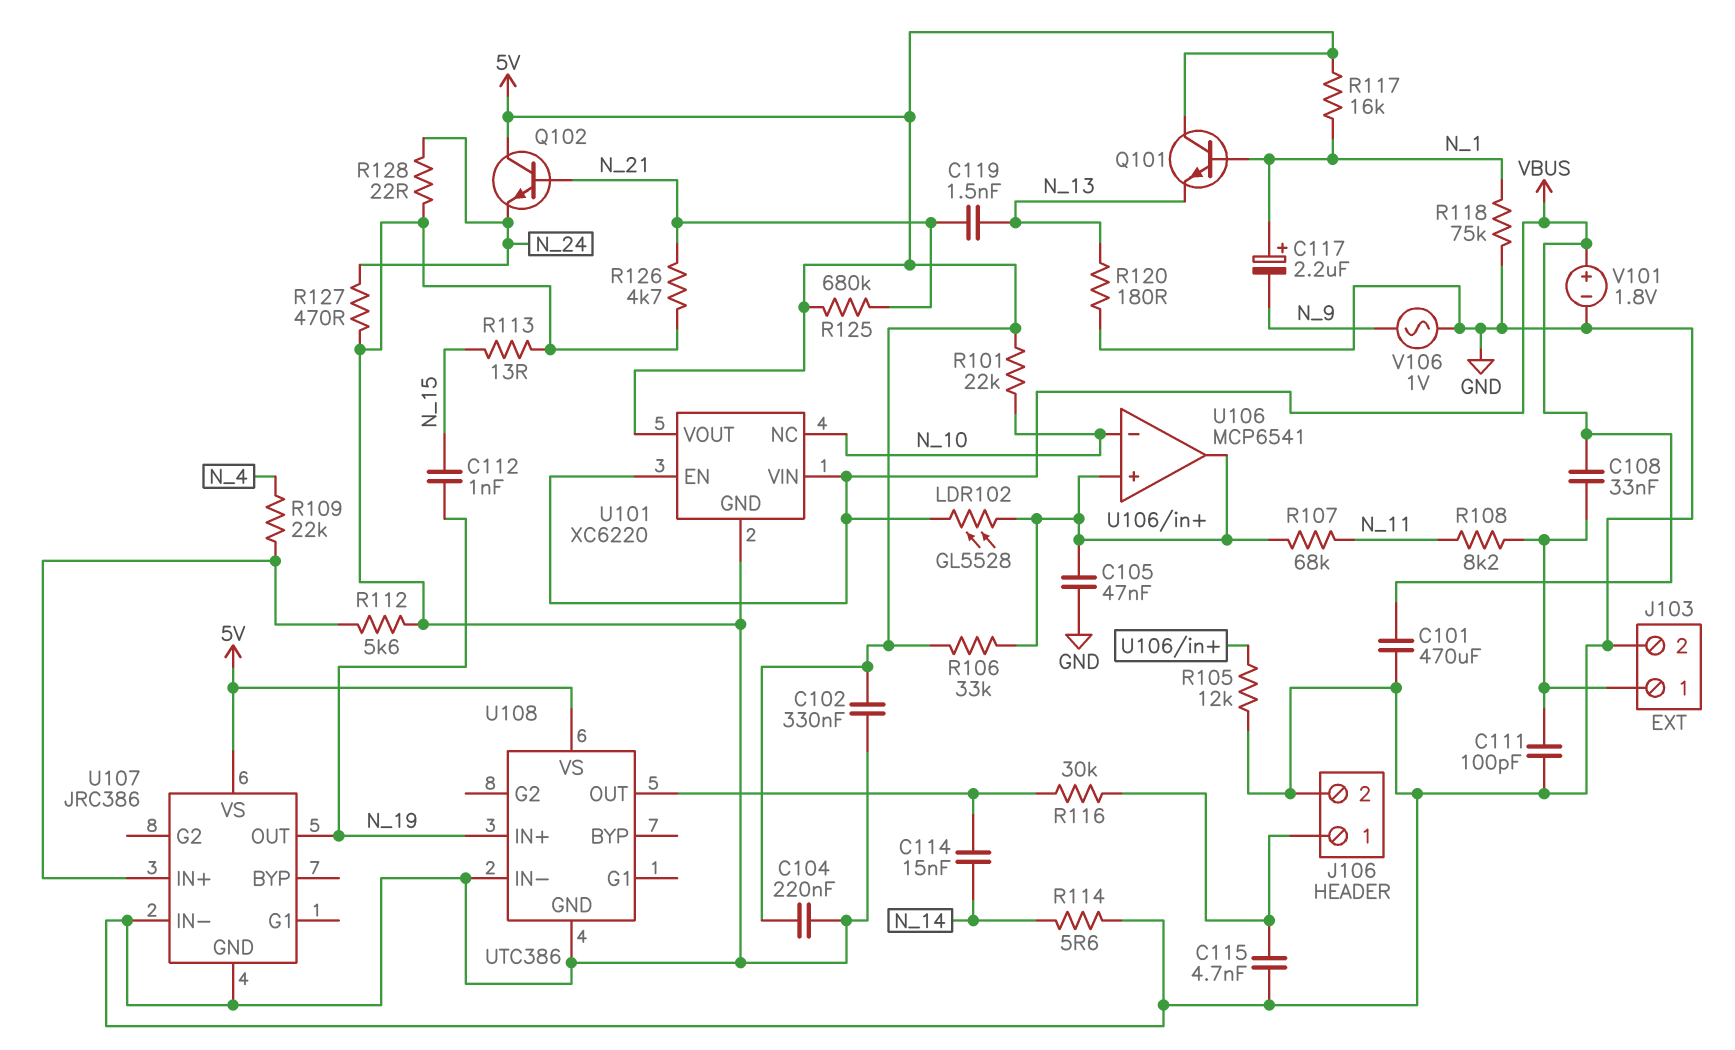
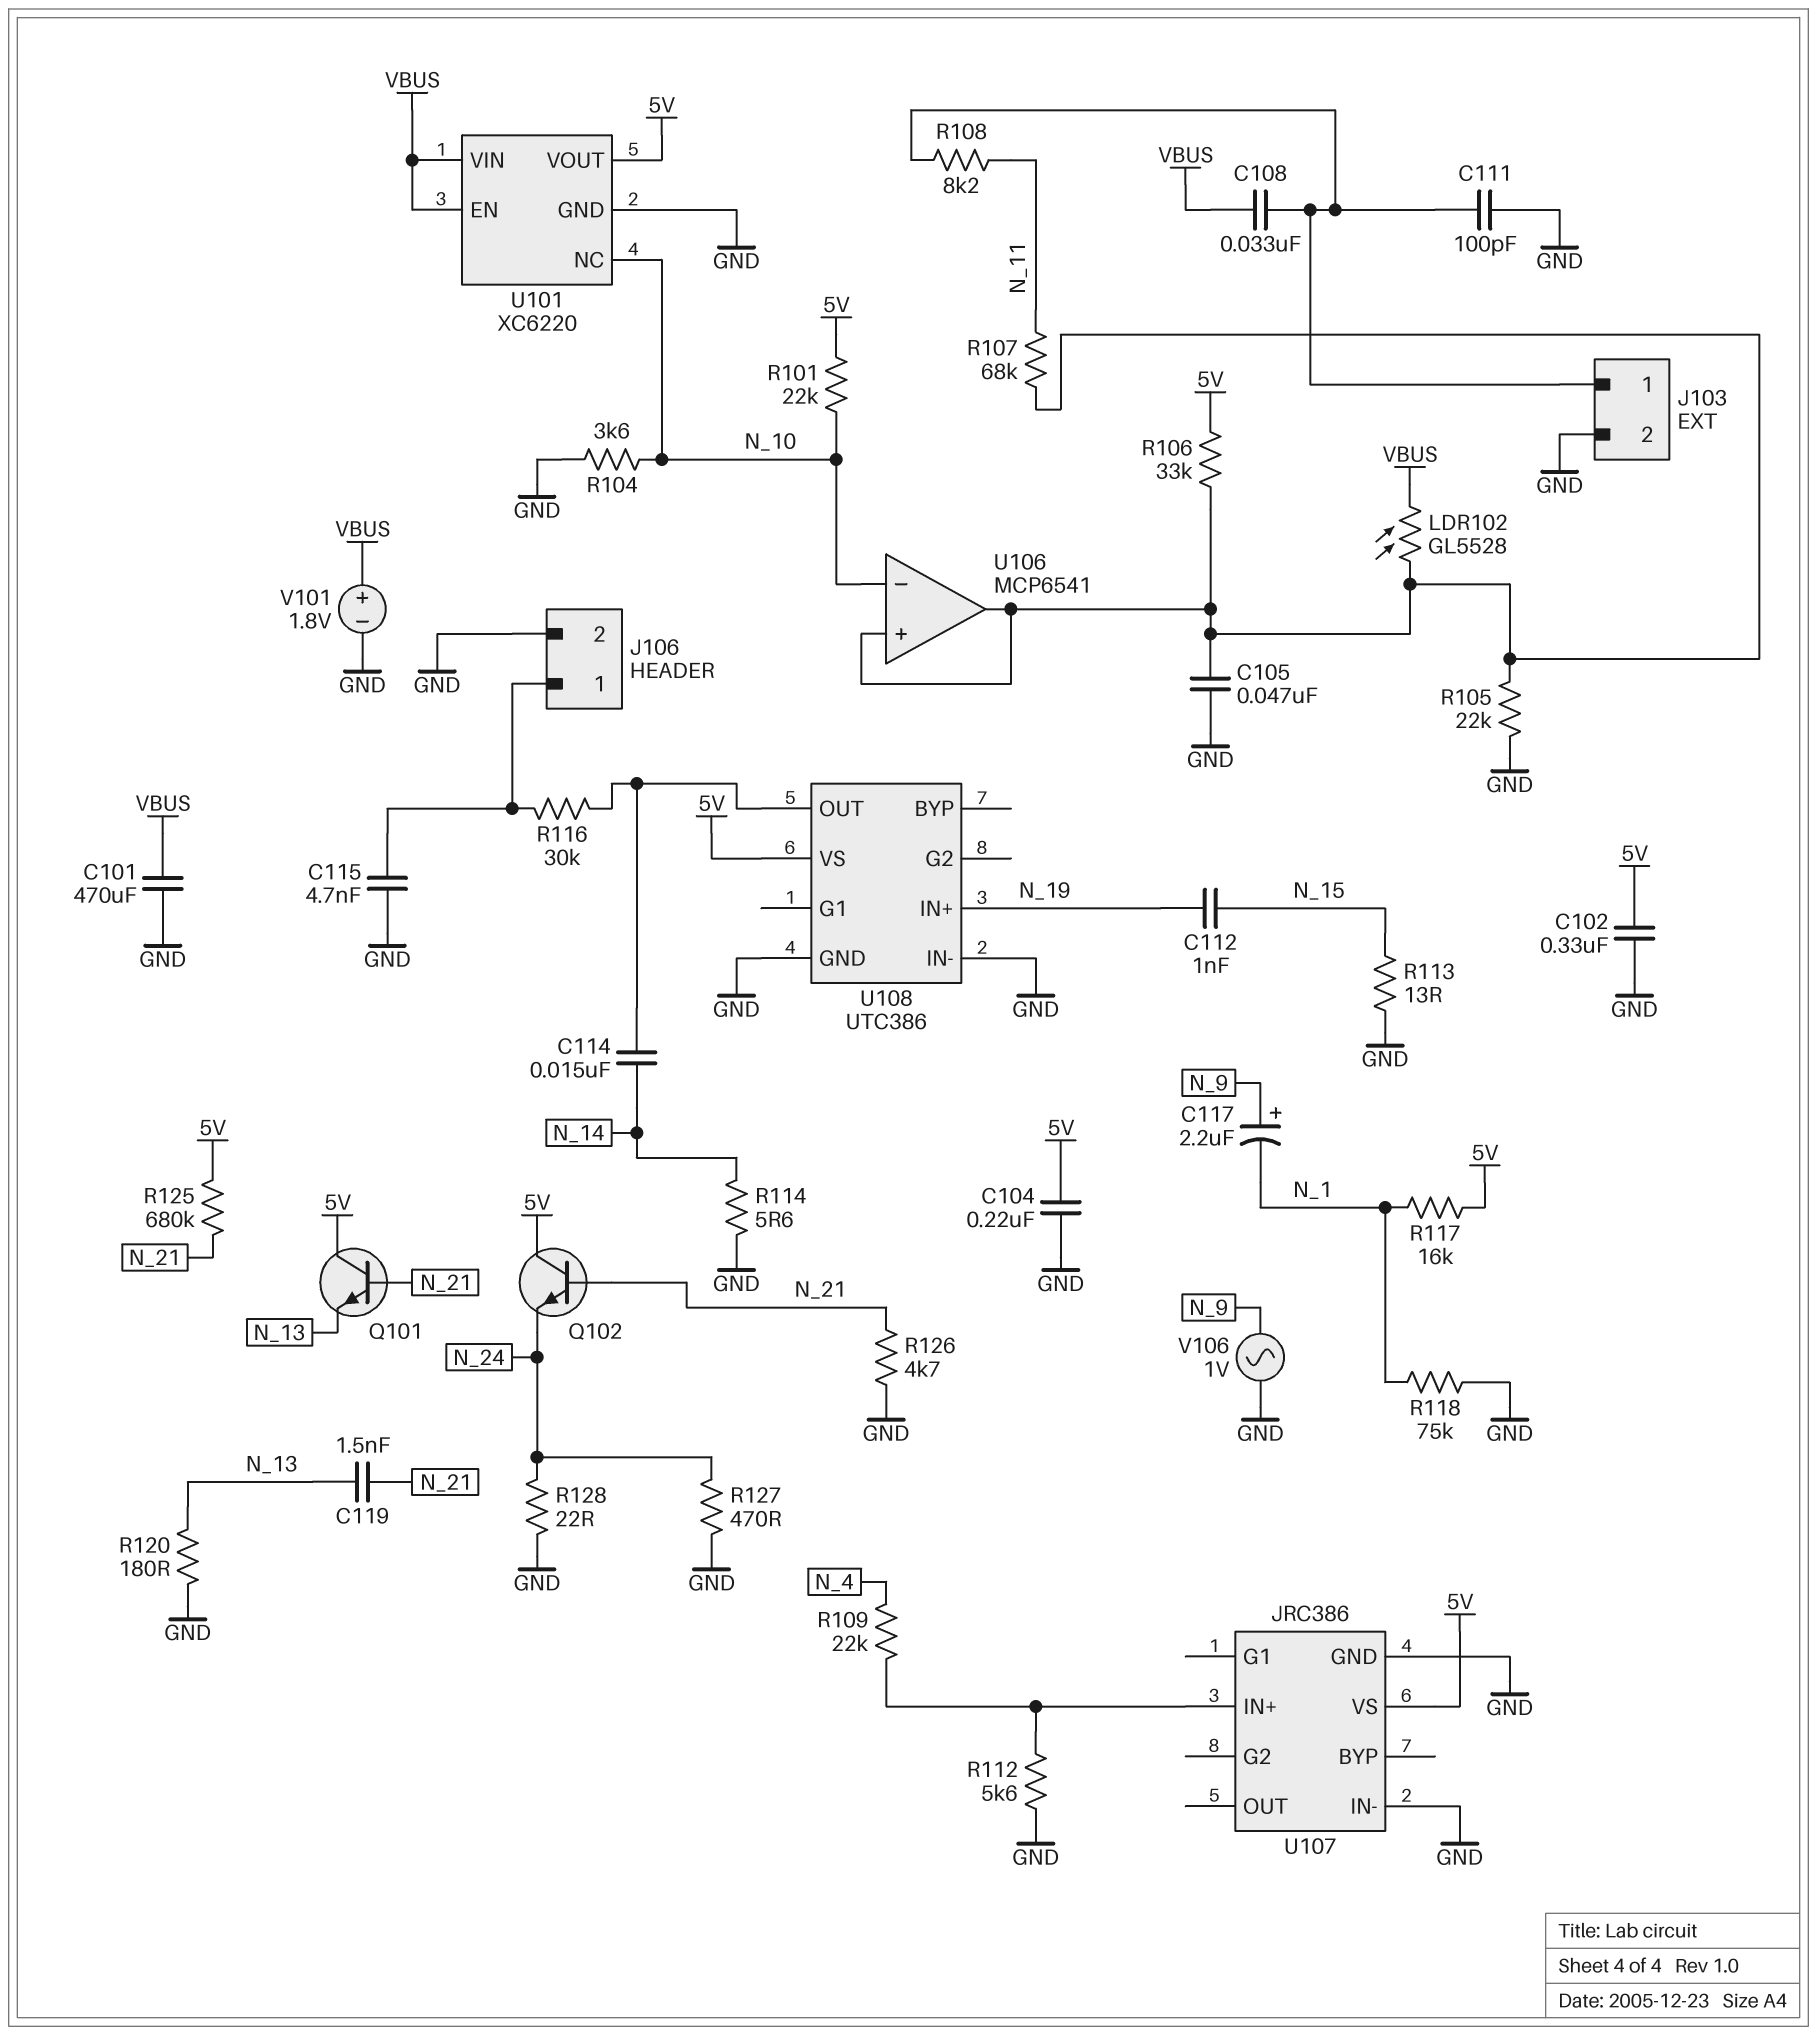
C117: 2.2uF (plus N_1, minus N_9) -> 2.2uF (plus N_9, minus N_1)
Q101: NPN (B N_1, C 5V, E N_13) -> NPN (B N_21, C 5V, E N_13)
R104: none -> 3.6k (GND, N_10)
R105: 12k (GND, U106/in+) -> 22k (GND, U106/in+)
U107 pin OUT: N_19 -> none

